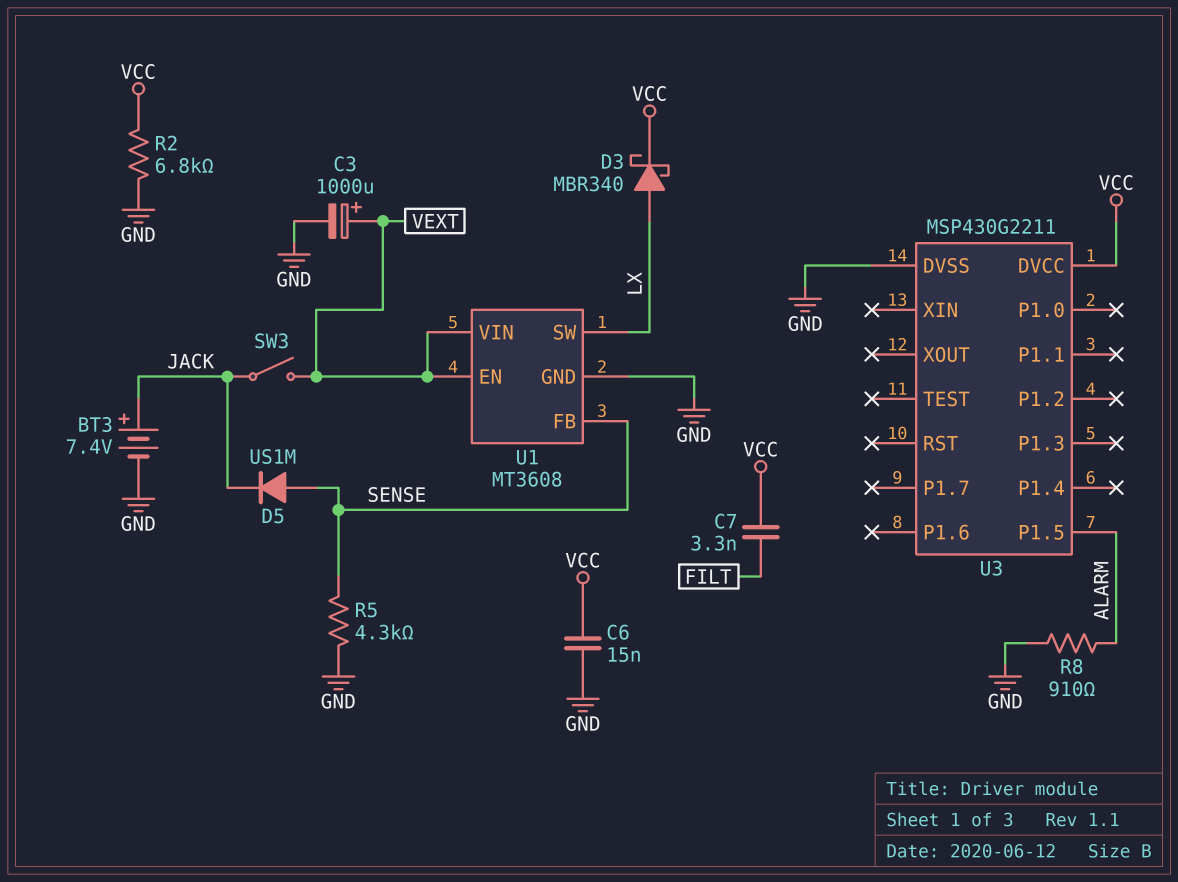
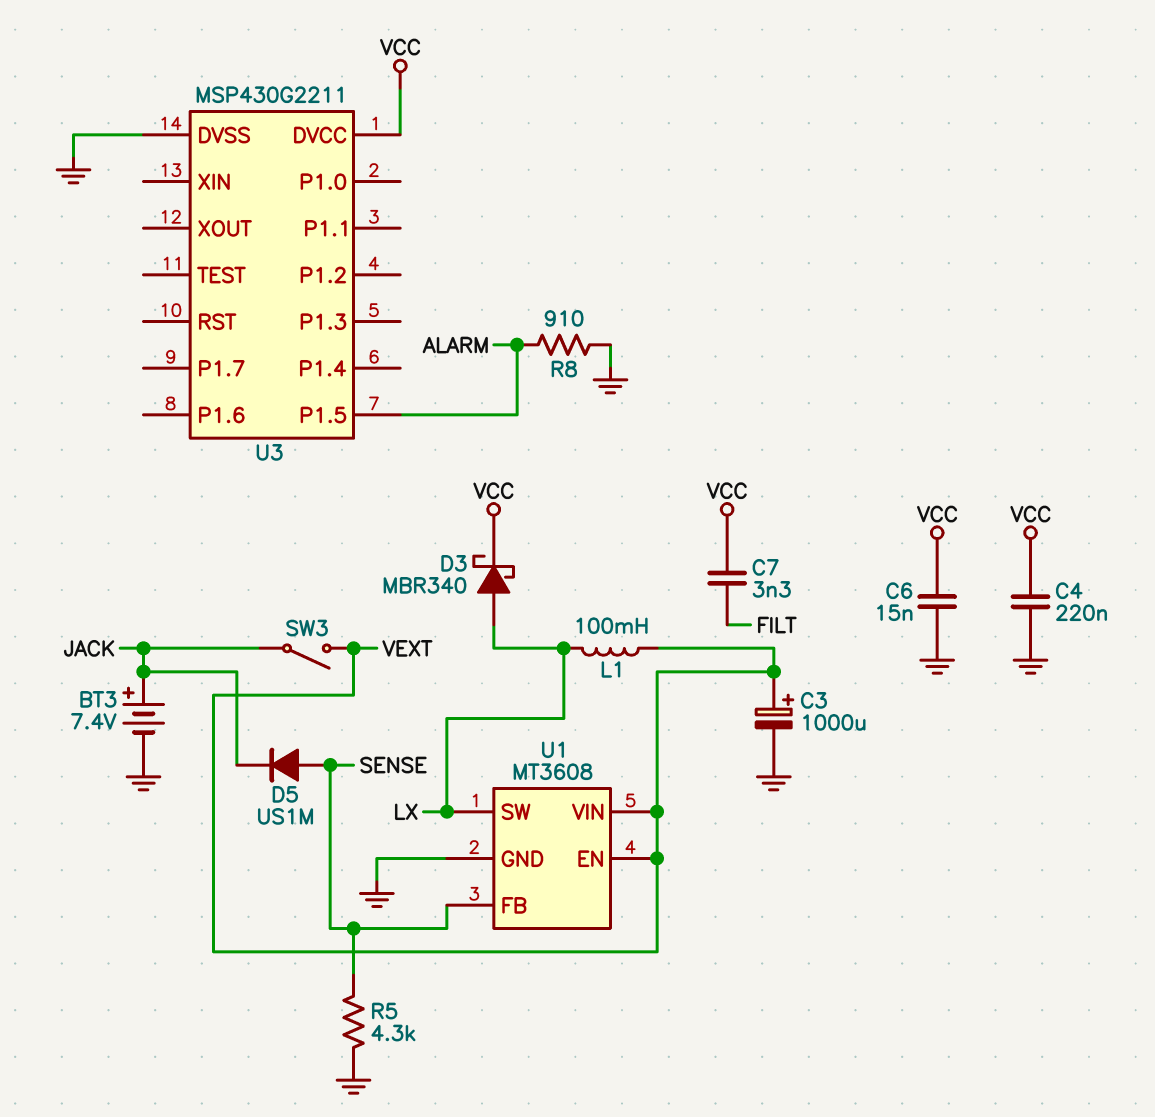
C4: none -> 220nF (GND, VCC)
L1: none -> 100mH (LX, VEXT)
R2: 6.8k (GND, VCC) -> none

